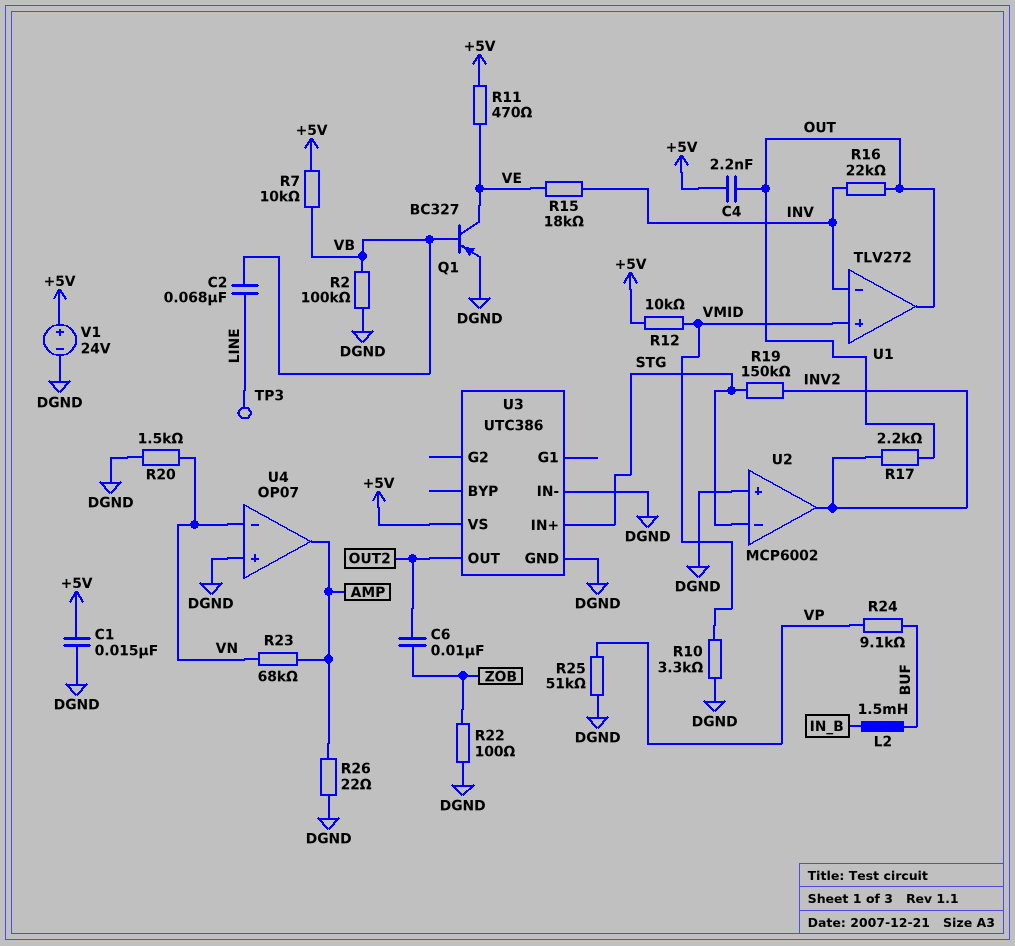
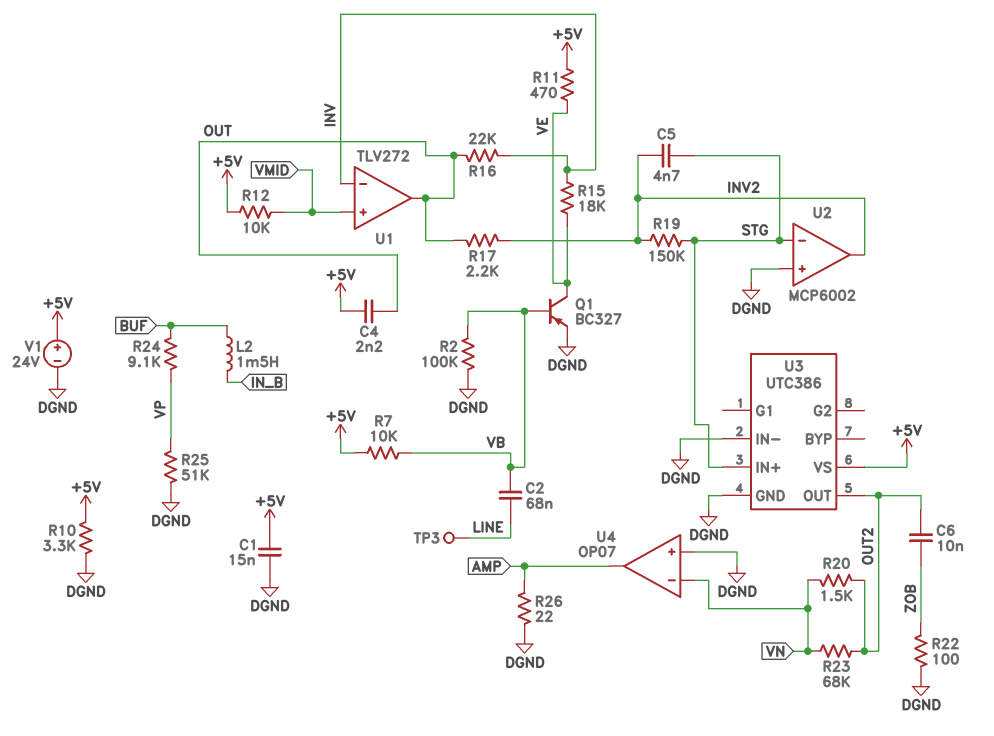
C5: none -> 4.7nF (INV2, STG)
R10: 3.3k (DGND, VMID) -> 3.3k (+5V, DGND)
R20: 1.5k (DGND, VN) -> 1.5k (OUT2, VN)
R23: 68k (AMP, VN) -> 68k (OUT2, VN)

